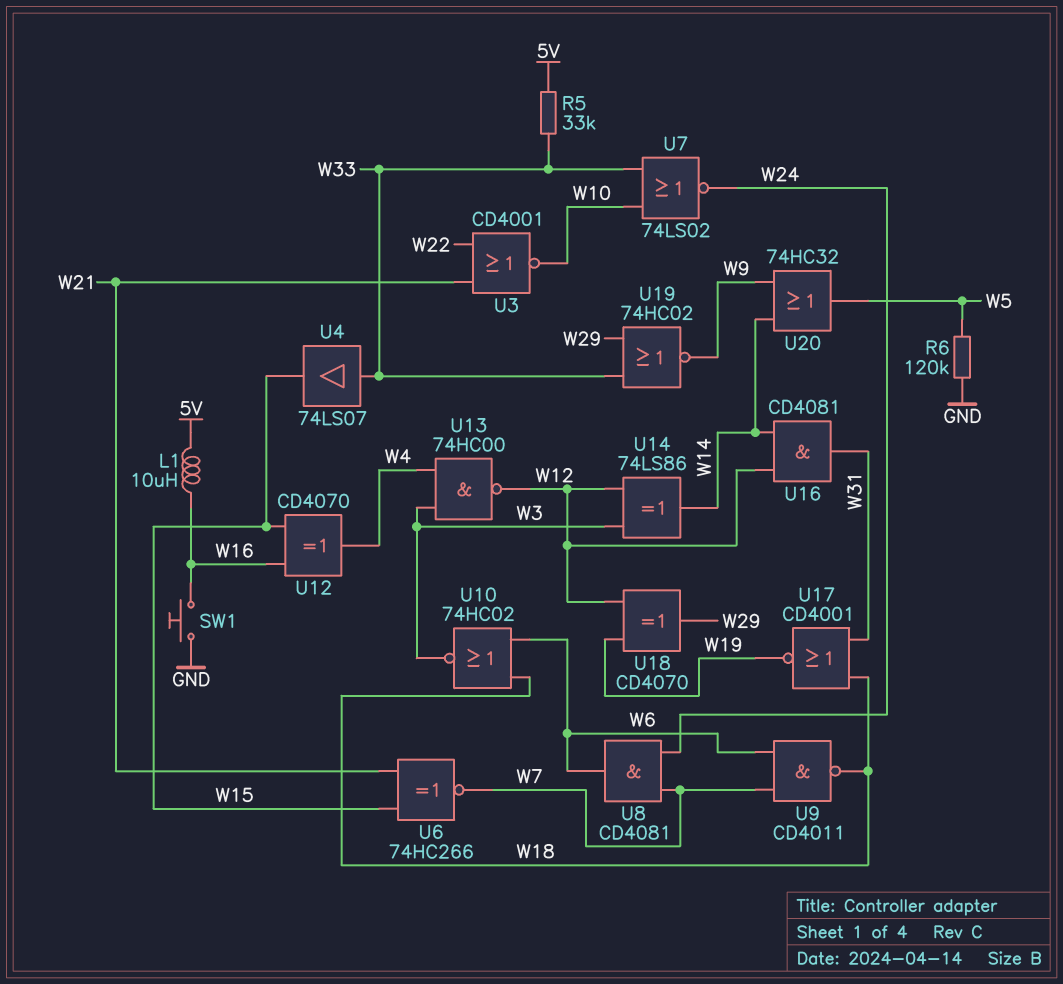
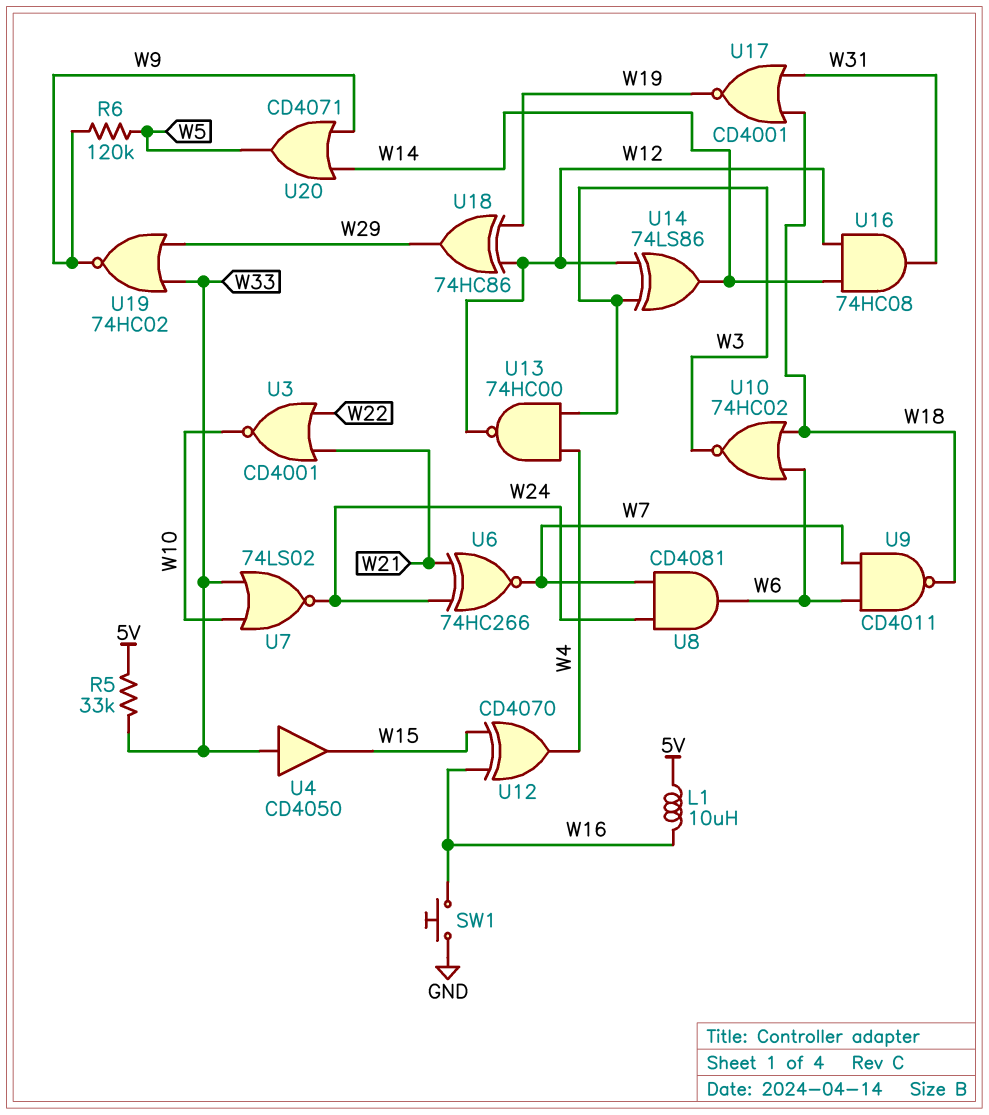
R6: 120k (GND, W5) -> 120k (W5, W9)
U4: buffer 74LS07 (in W33, out W15) -> buffer CD4050 (in W33, out W15)
U6: XNOR 74HC266 (in W15, in W21, out W7) -> XNOR 74HC266 (in W21, in W24, out W7)
U16: AND CD4081 (in W12, in W14, out W31) -> AND 74HC08 (in W12, in W14, out W31)
U18: XOR CD4070 (in W12, in W19, out W29) -> XOR 74HC86 (in W12, in W19, out W29)
U20: OR 74HC32 (in W9, in W14, out W5) -> OR CD4071 (in W9, in W14, out W5)

